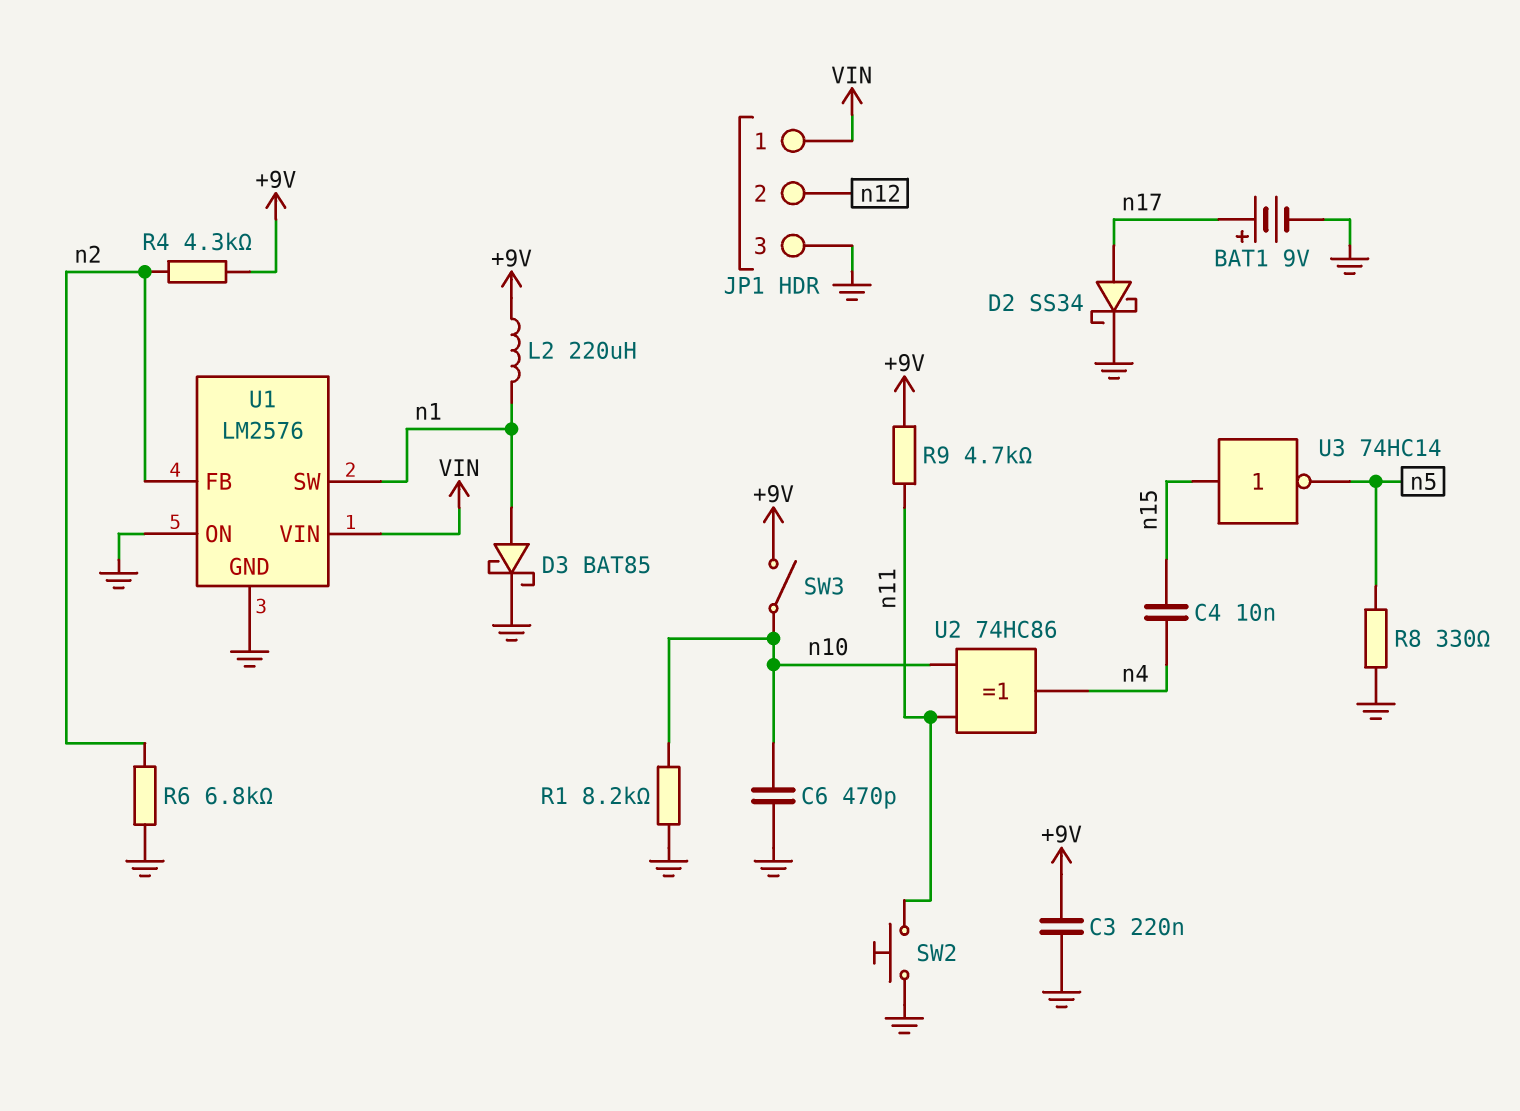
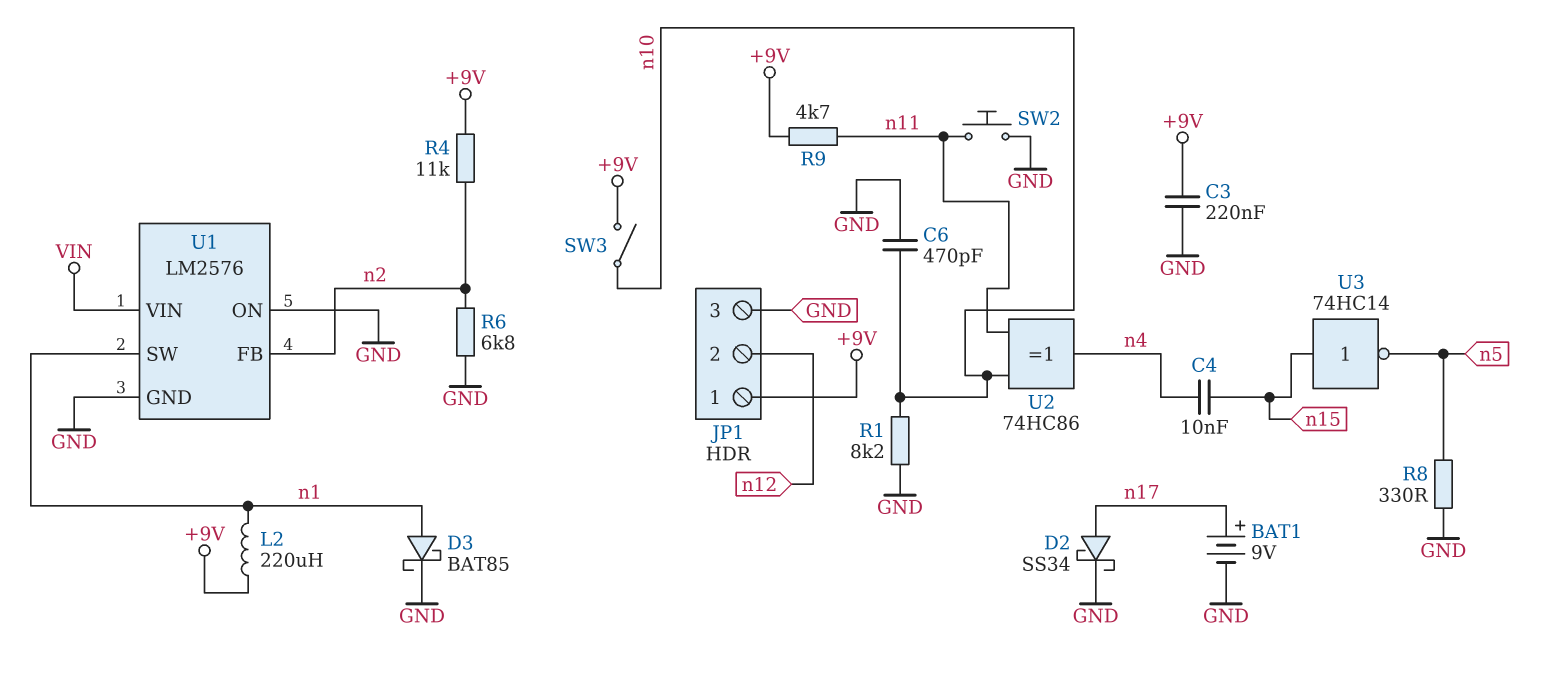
JP1 pin 1: VIN -> +9V
R4: 4.3k (+9V, n2) -> 11k (+9V, n2)

